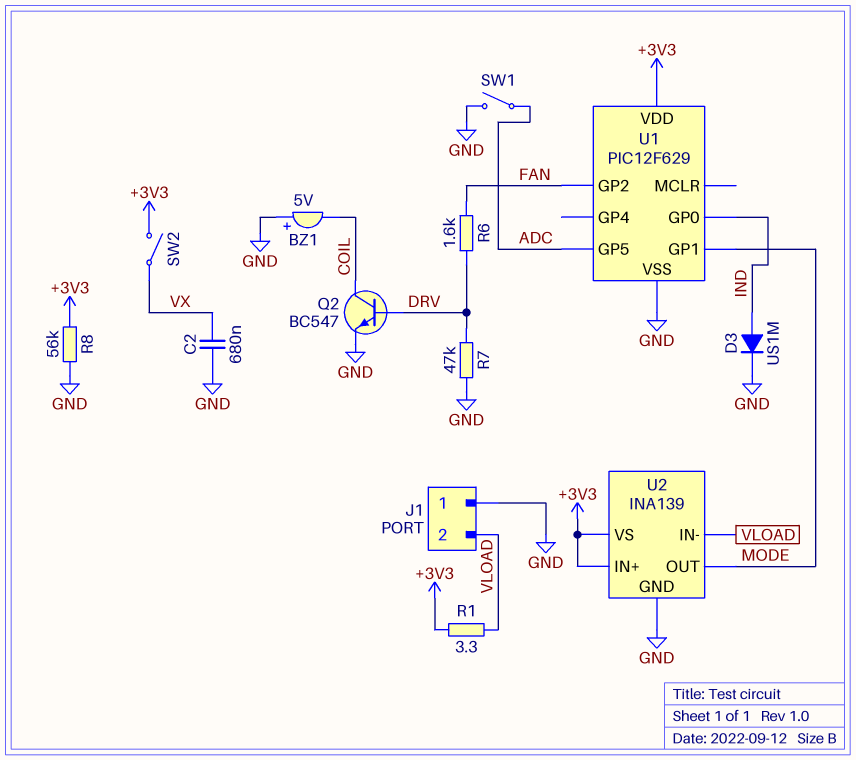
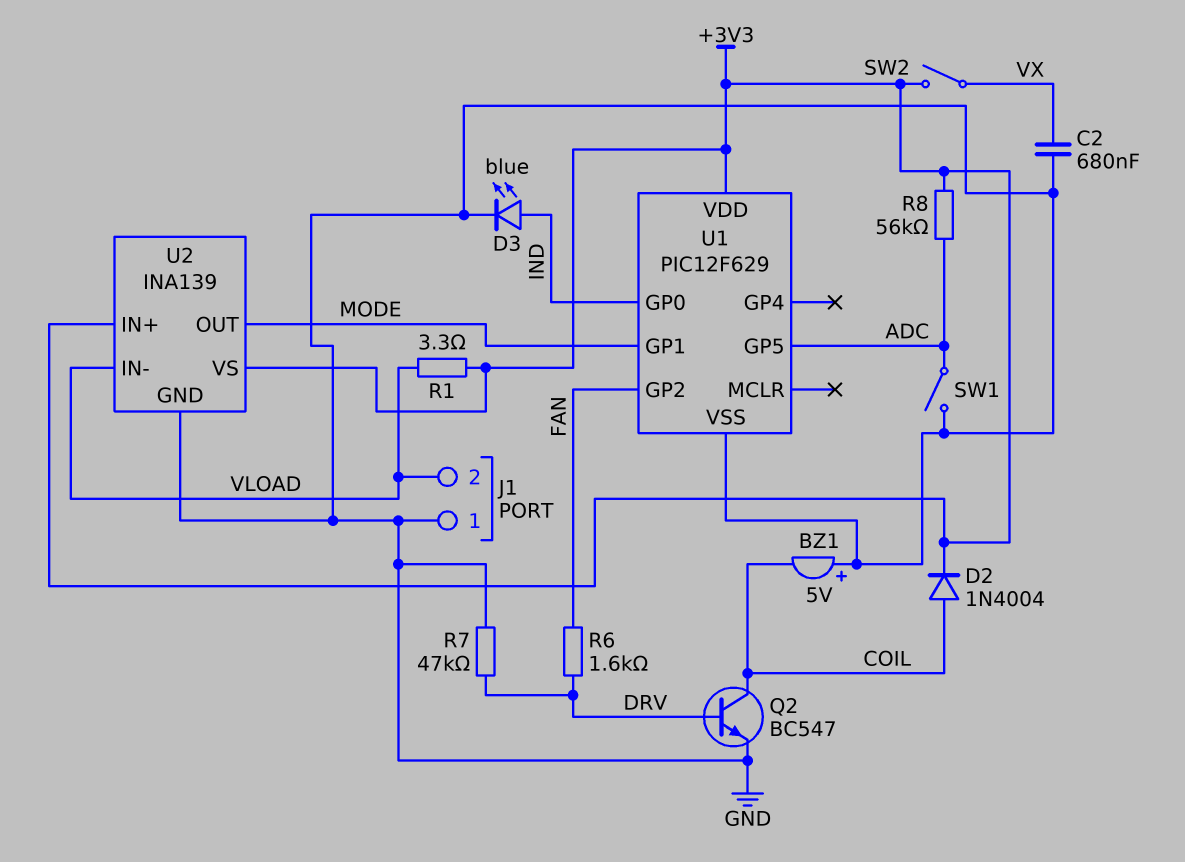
D2: none -> diode 1N4004 (A COIL, K +3V3)
D3: diode US1M (A IND, K GND) -> LED blue (A IND, K GND)
R8: 56k (+3V3, GND) -> 56k (+3V3, ADC)

